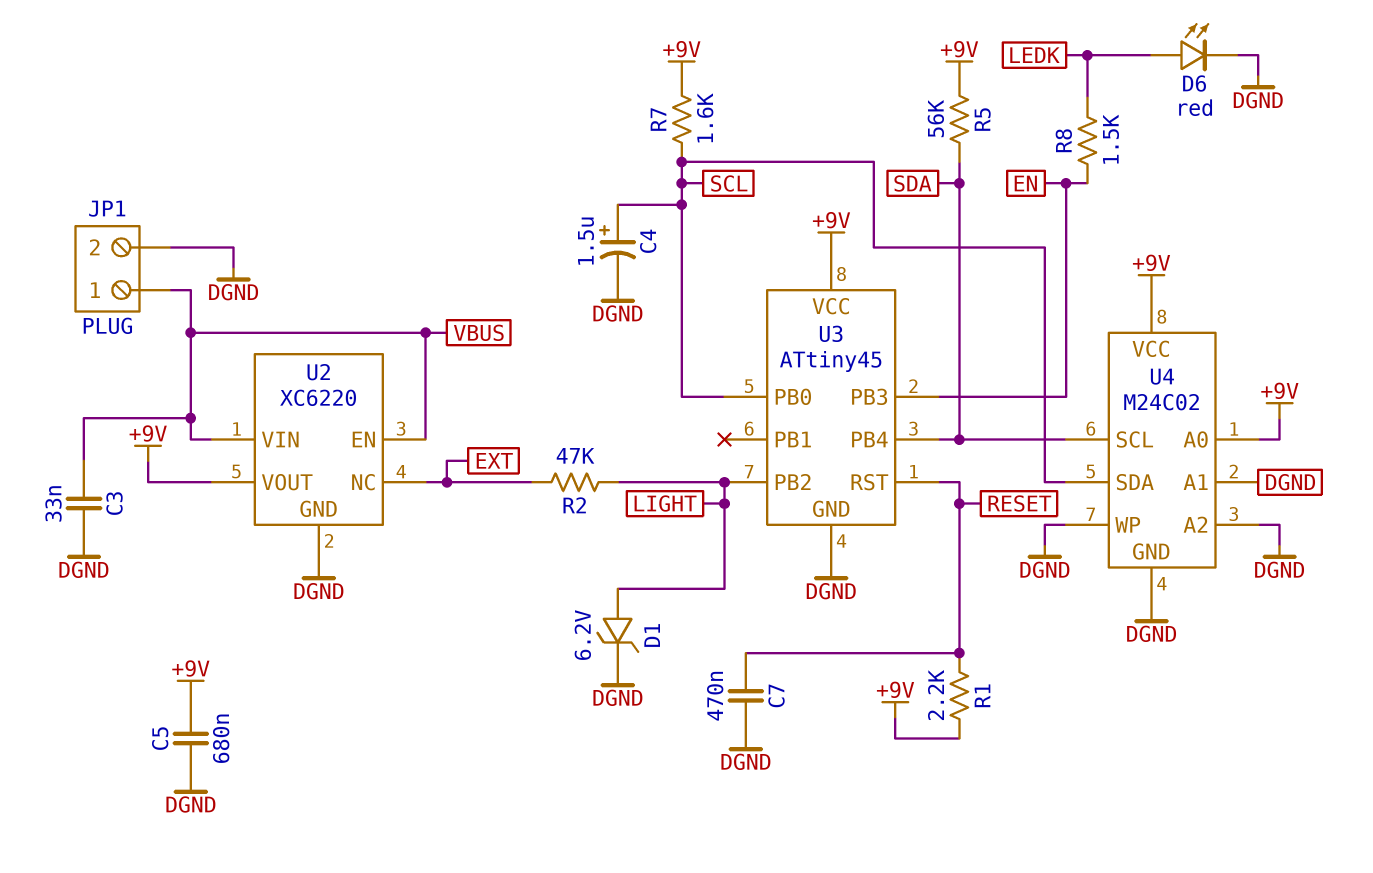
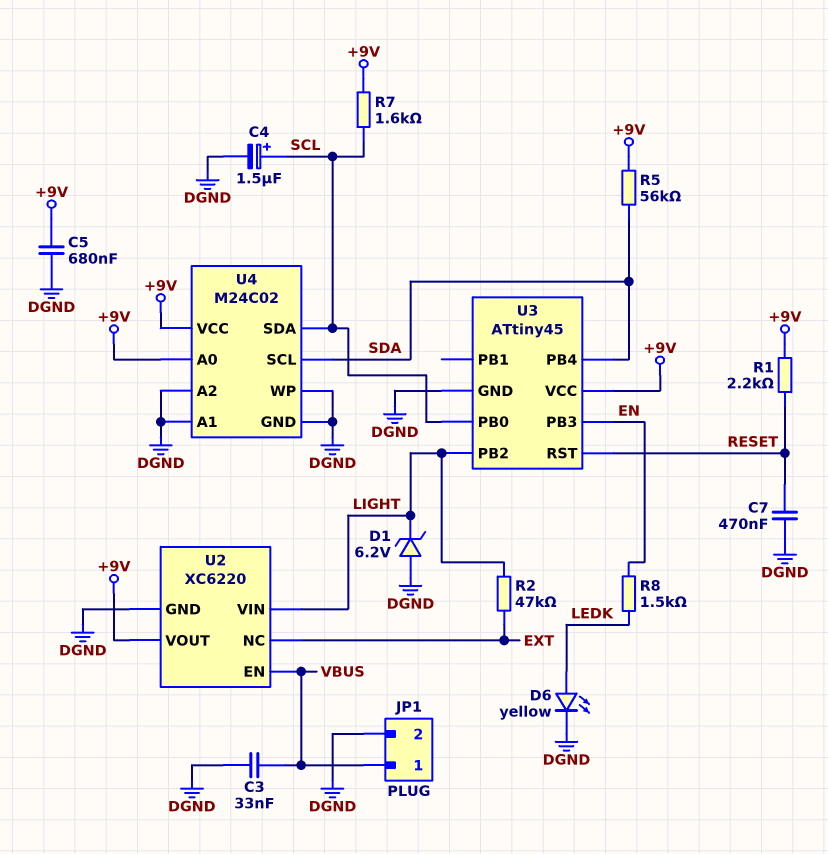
D1: zener 6.2V (A LIGHT, K DGND) -> zener 6.2V (A DGND, K LIGHT)
D6: LED red (A LEDK, K DGND) -> LED yellow (A LEDK, K DGND)
U2 pin VIN: VBUS -> LIGHT

